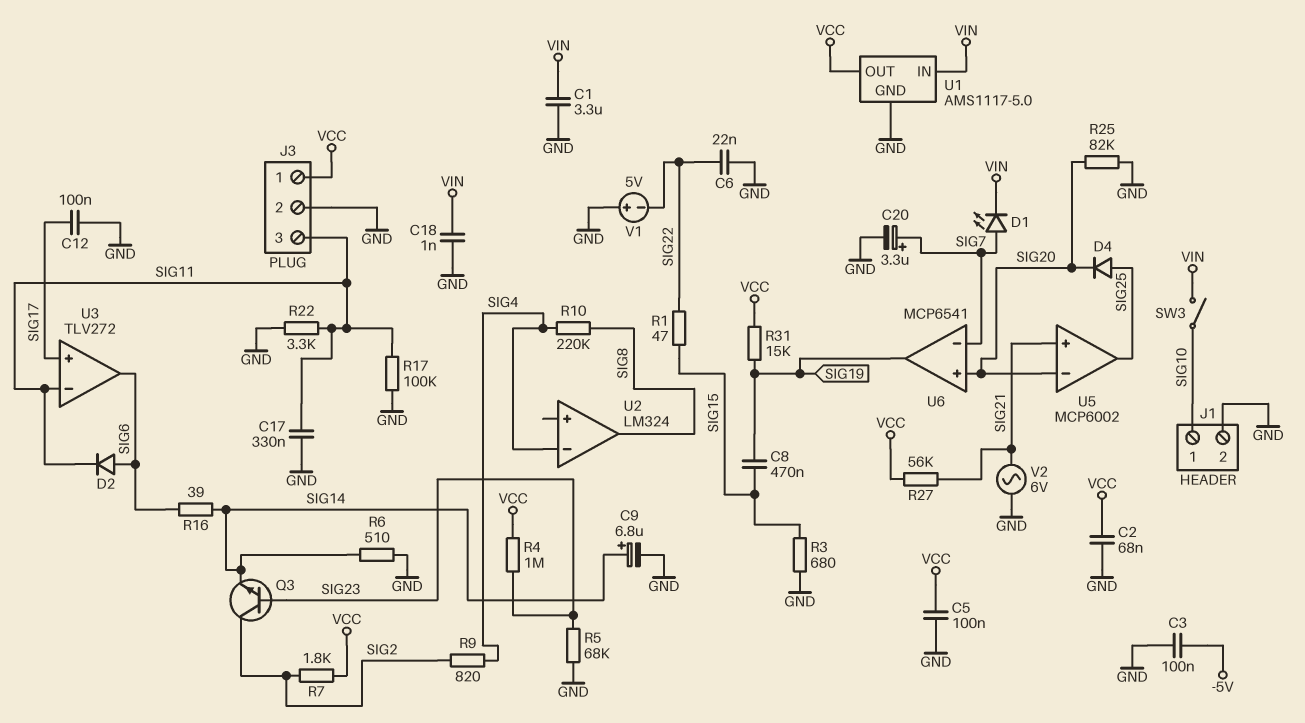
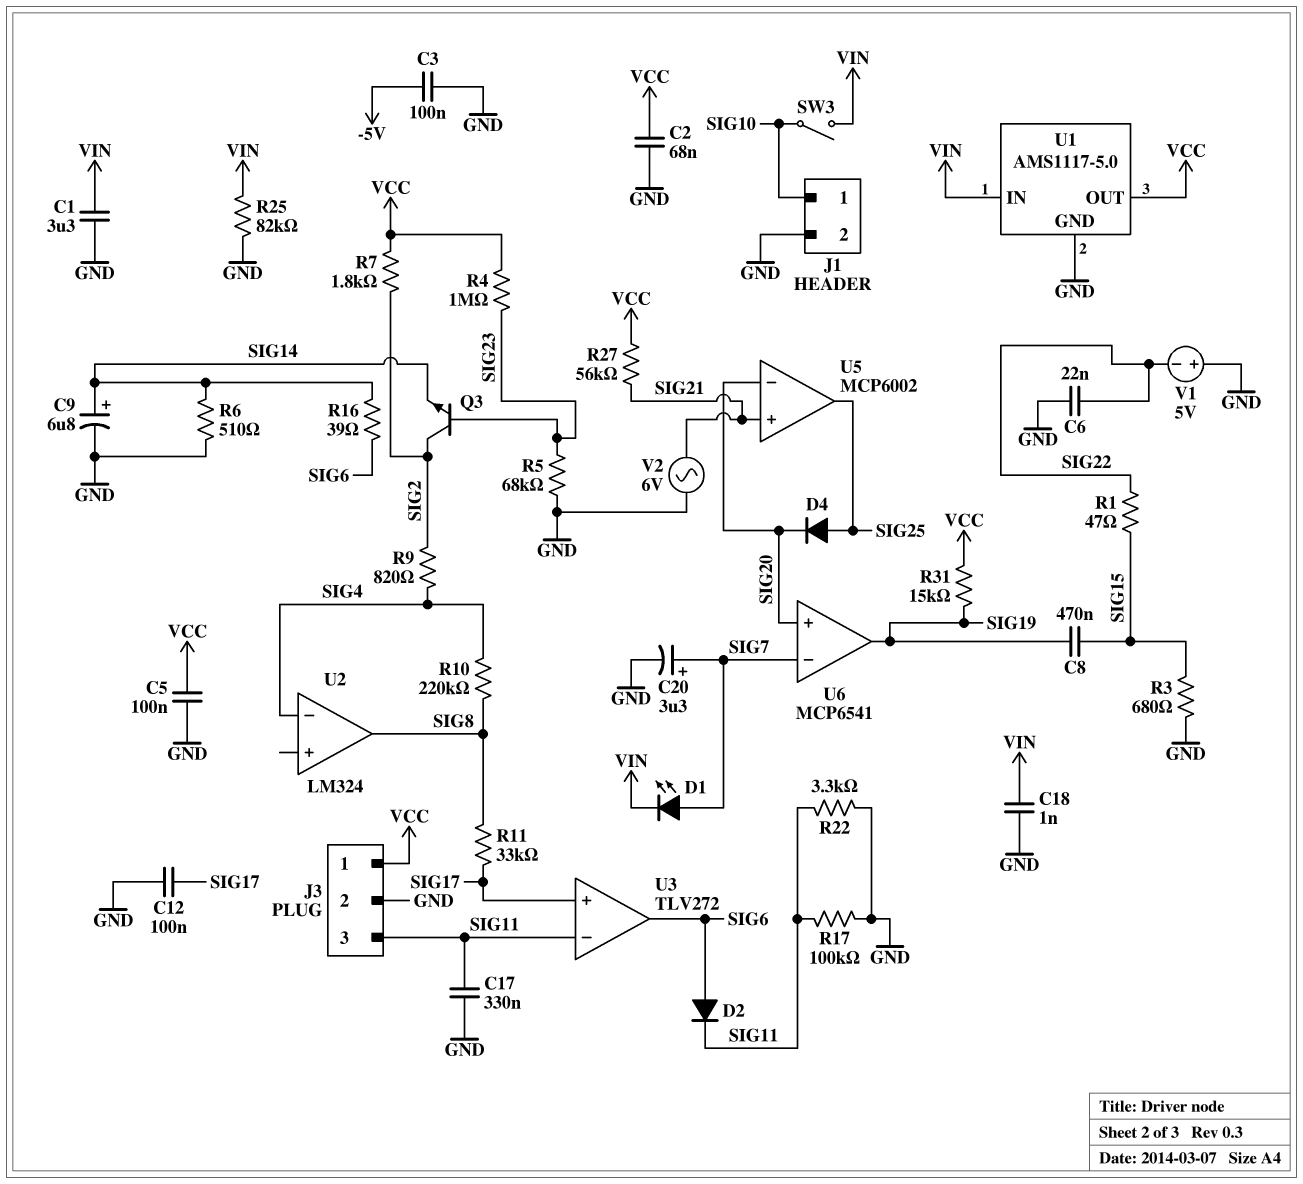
R11: none -> 33k (SIG8, SIG17)
R25: 82k (GND, SIG20) -> 82k (GND, VIN)

